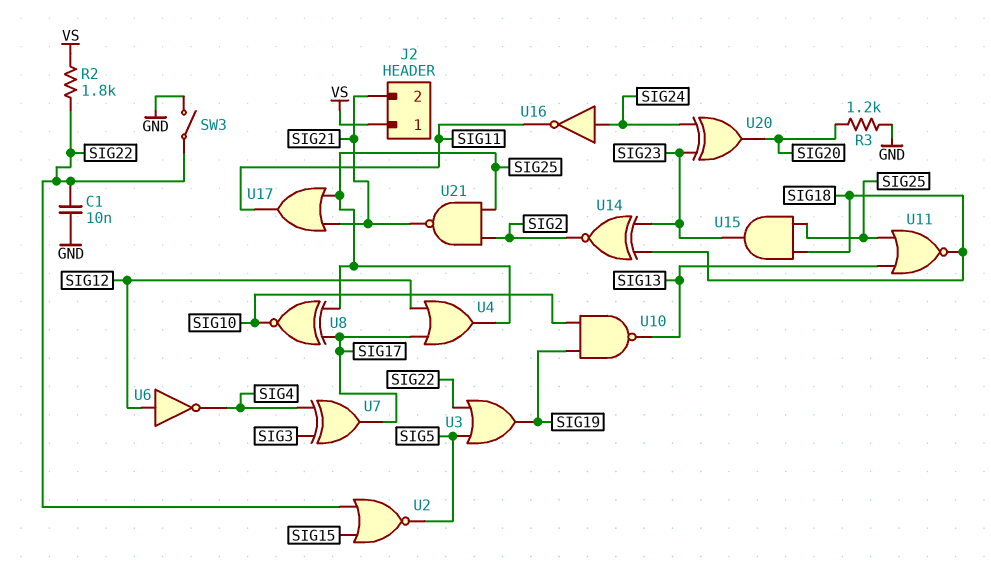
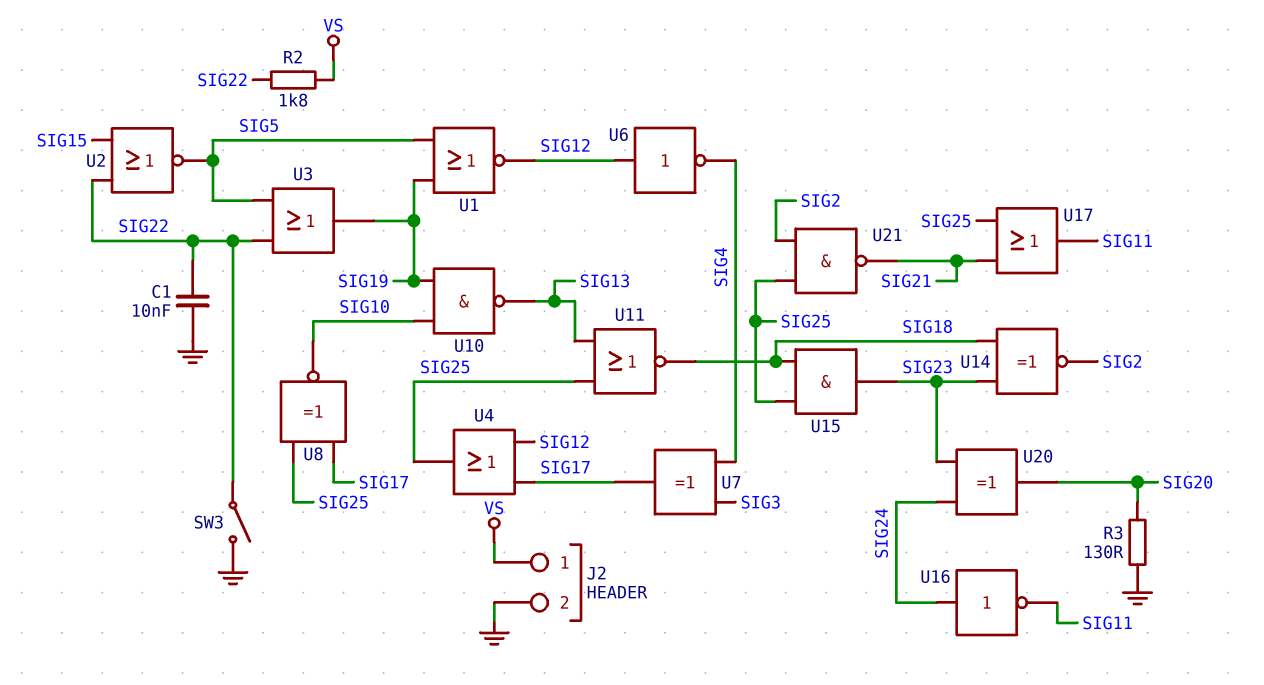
J2 pin 2: SIG21 -> GND
R3: 1.2k (GND, SIG20) -> 130 (GND, SIG20)
U1: none -> NOR (in SIG5, in SIG19, out SIG12)

